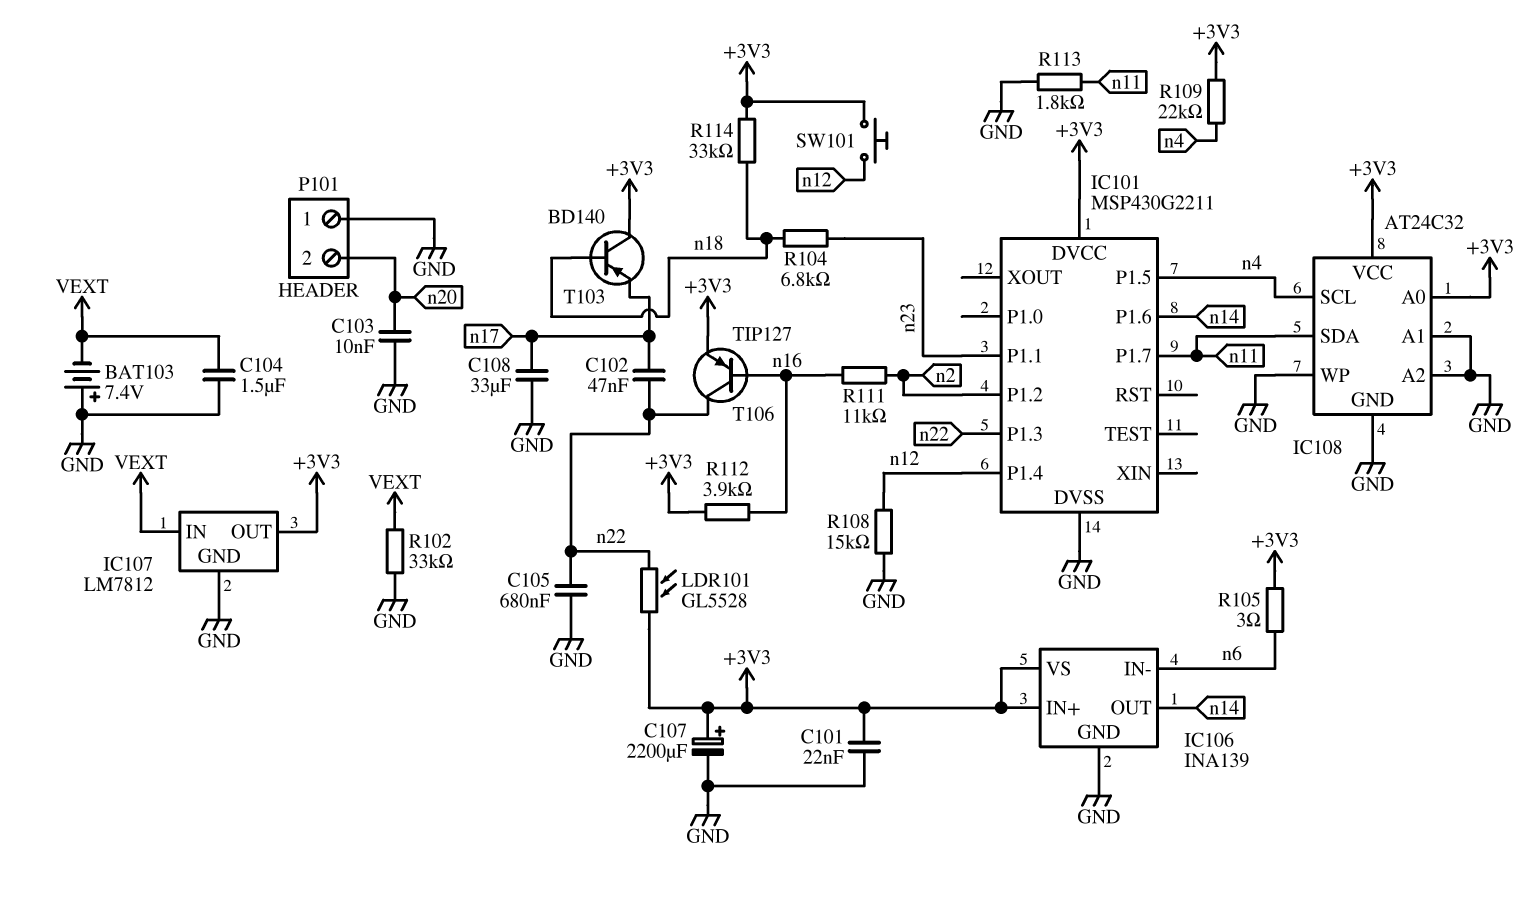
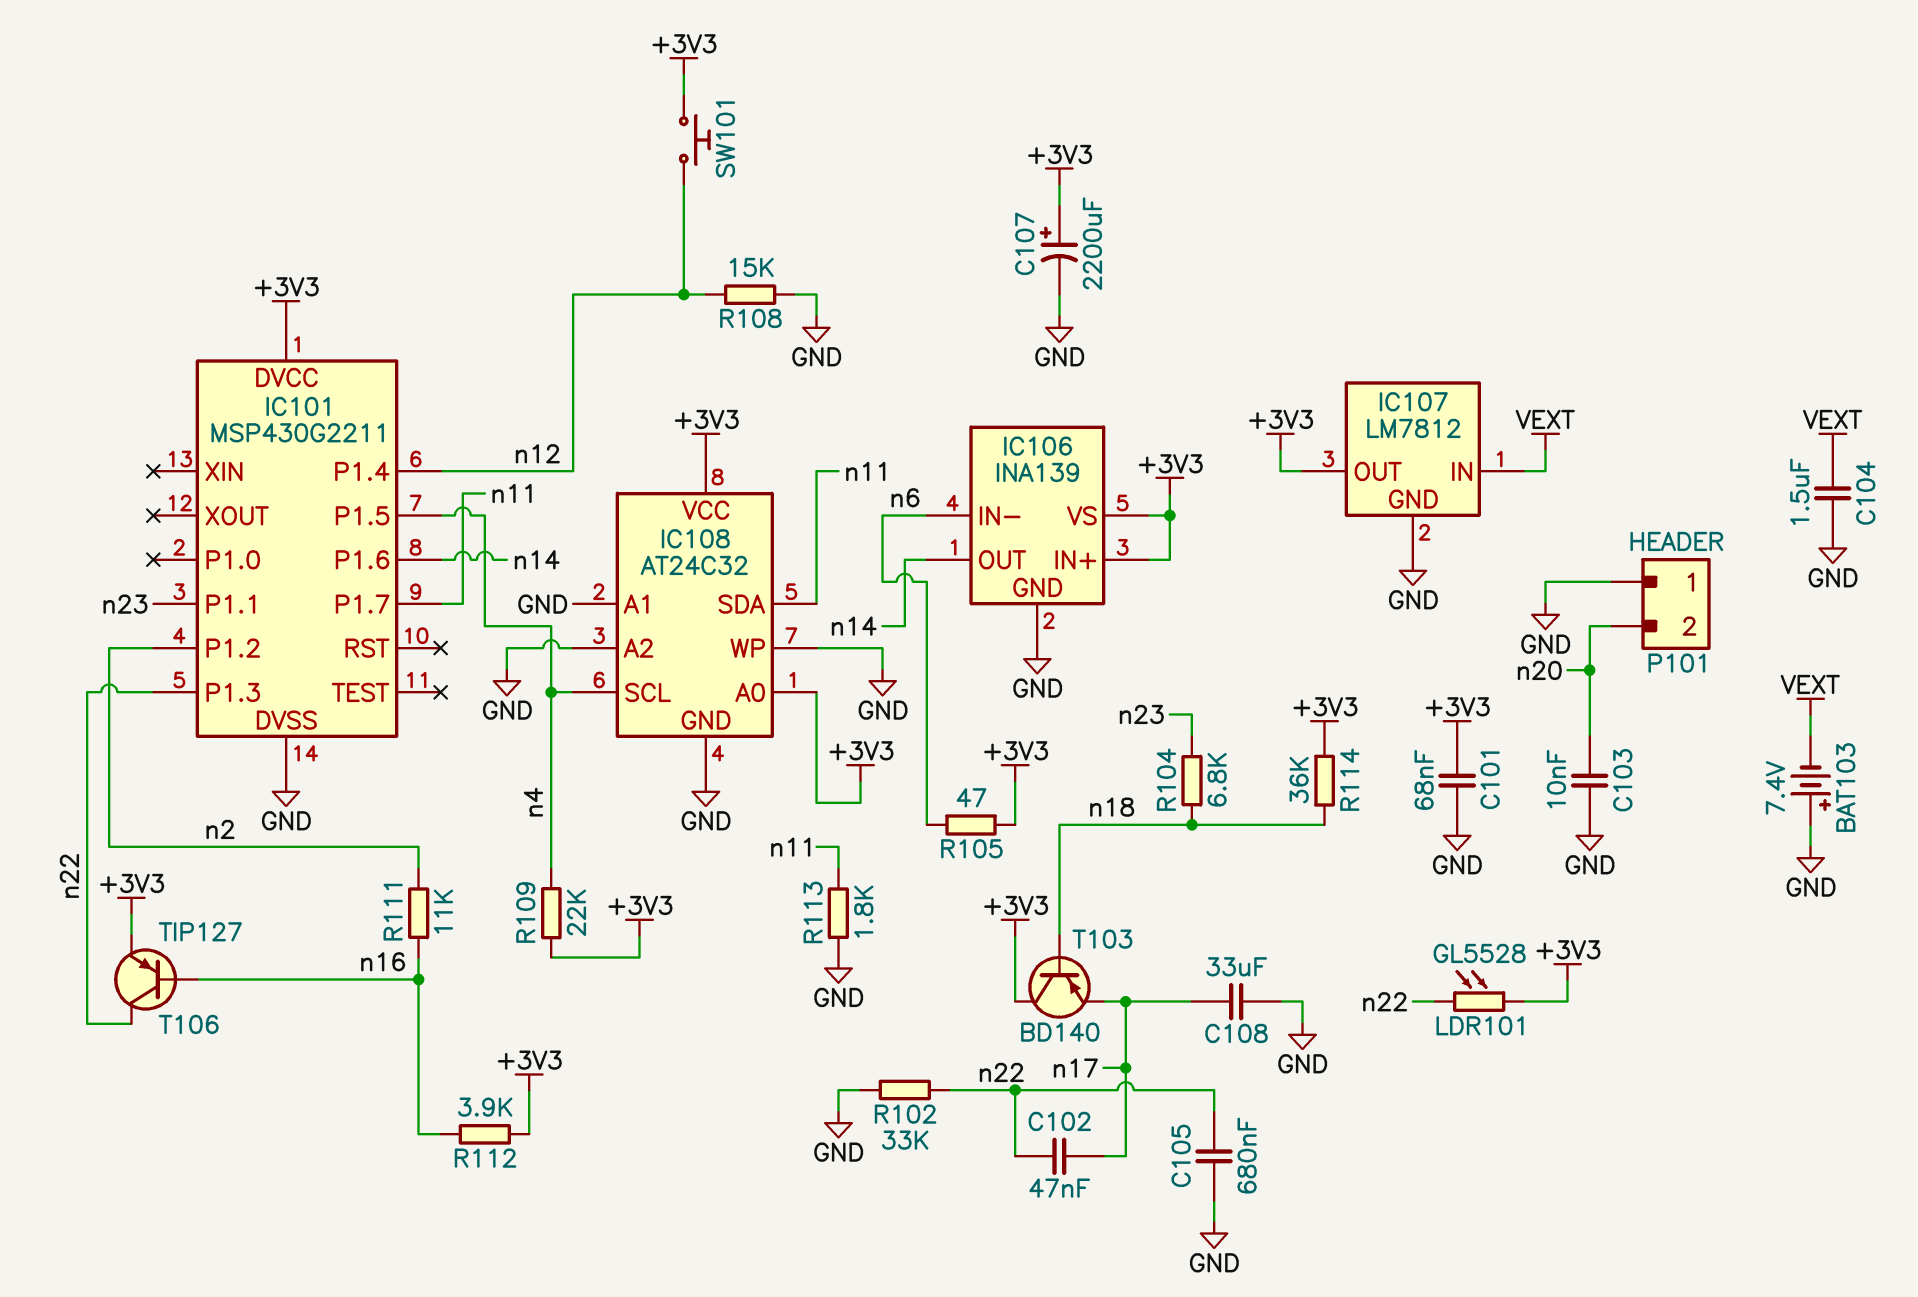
C101: 22nF (+3V3, GND) -> 68nF (+3V3, GND)
R102: 33k (GND, VEXT) -> 33k (GND, n22)
R105: 3 (+3V3, n6) -> 47 (+3V3, n6)
R114: 33k (+3V3, n18) -> 36k (+3V3, n18)

